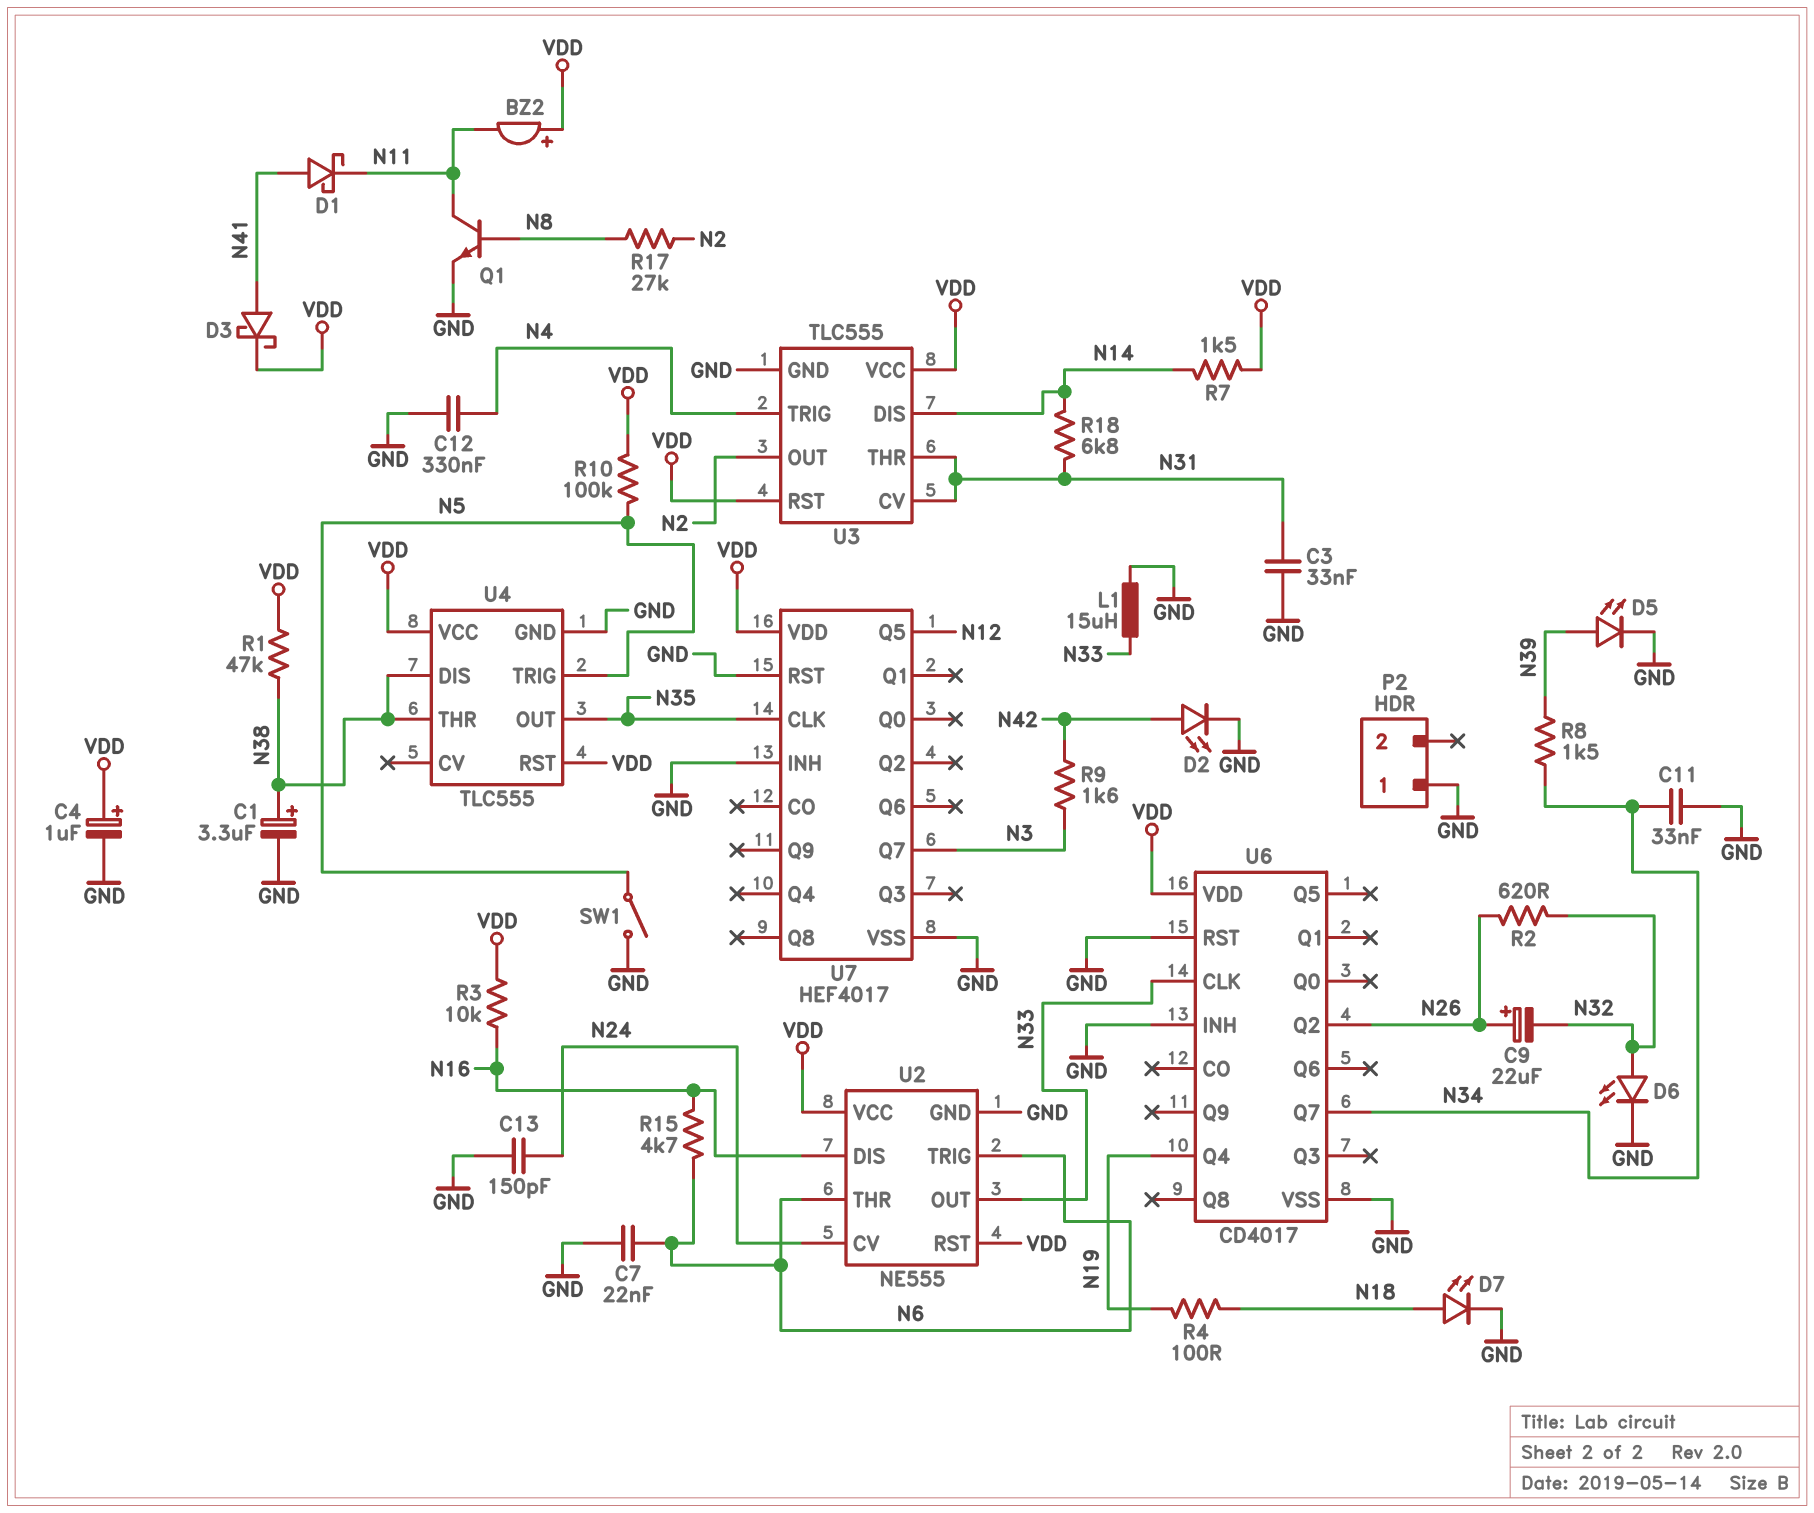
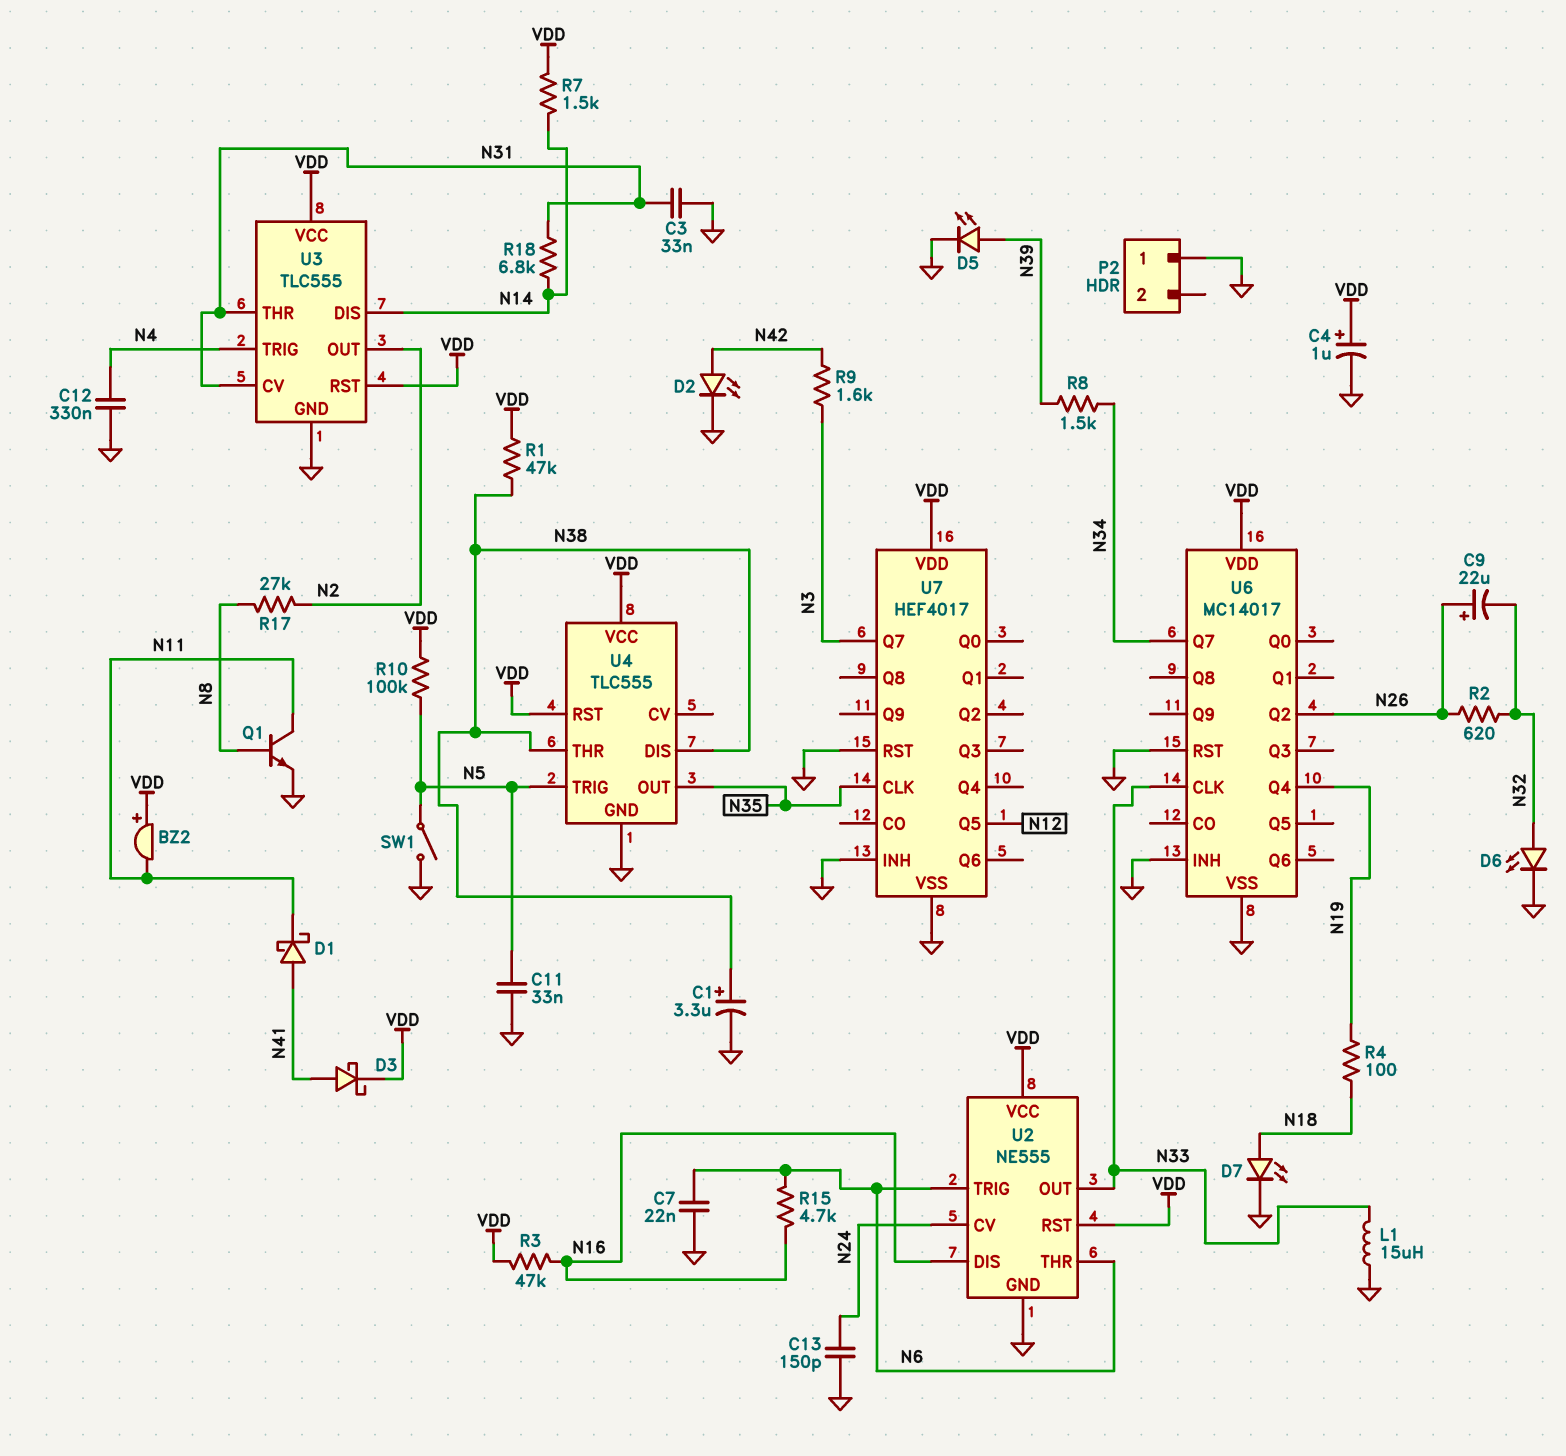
C11: 33nF (GND, N34) -> 33nF (GND, N5)
R3: 10k (N16, VDD) -> 47k (N16, VDD)
U6: CD4017 -> MC14017

